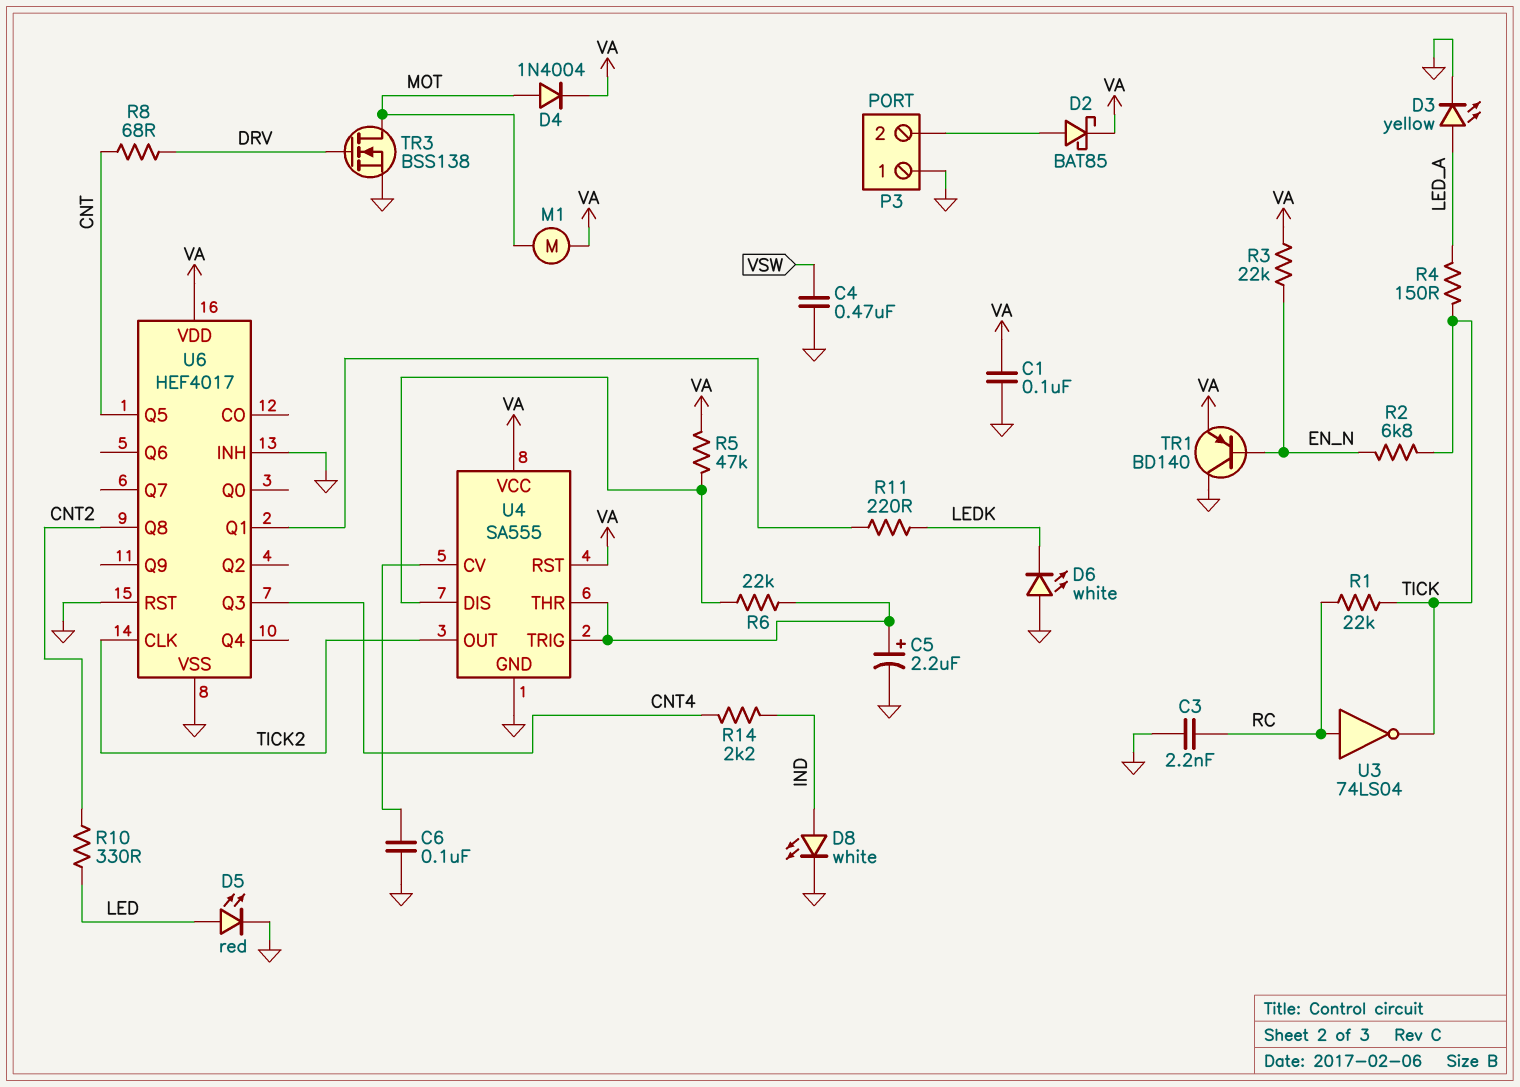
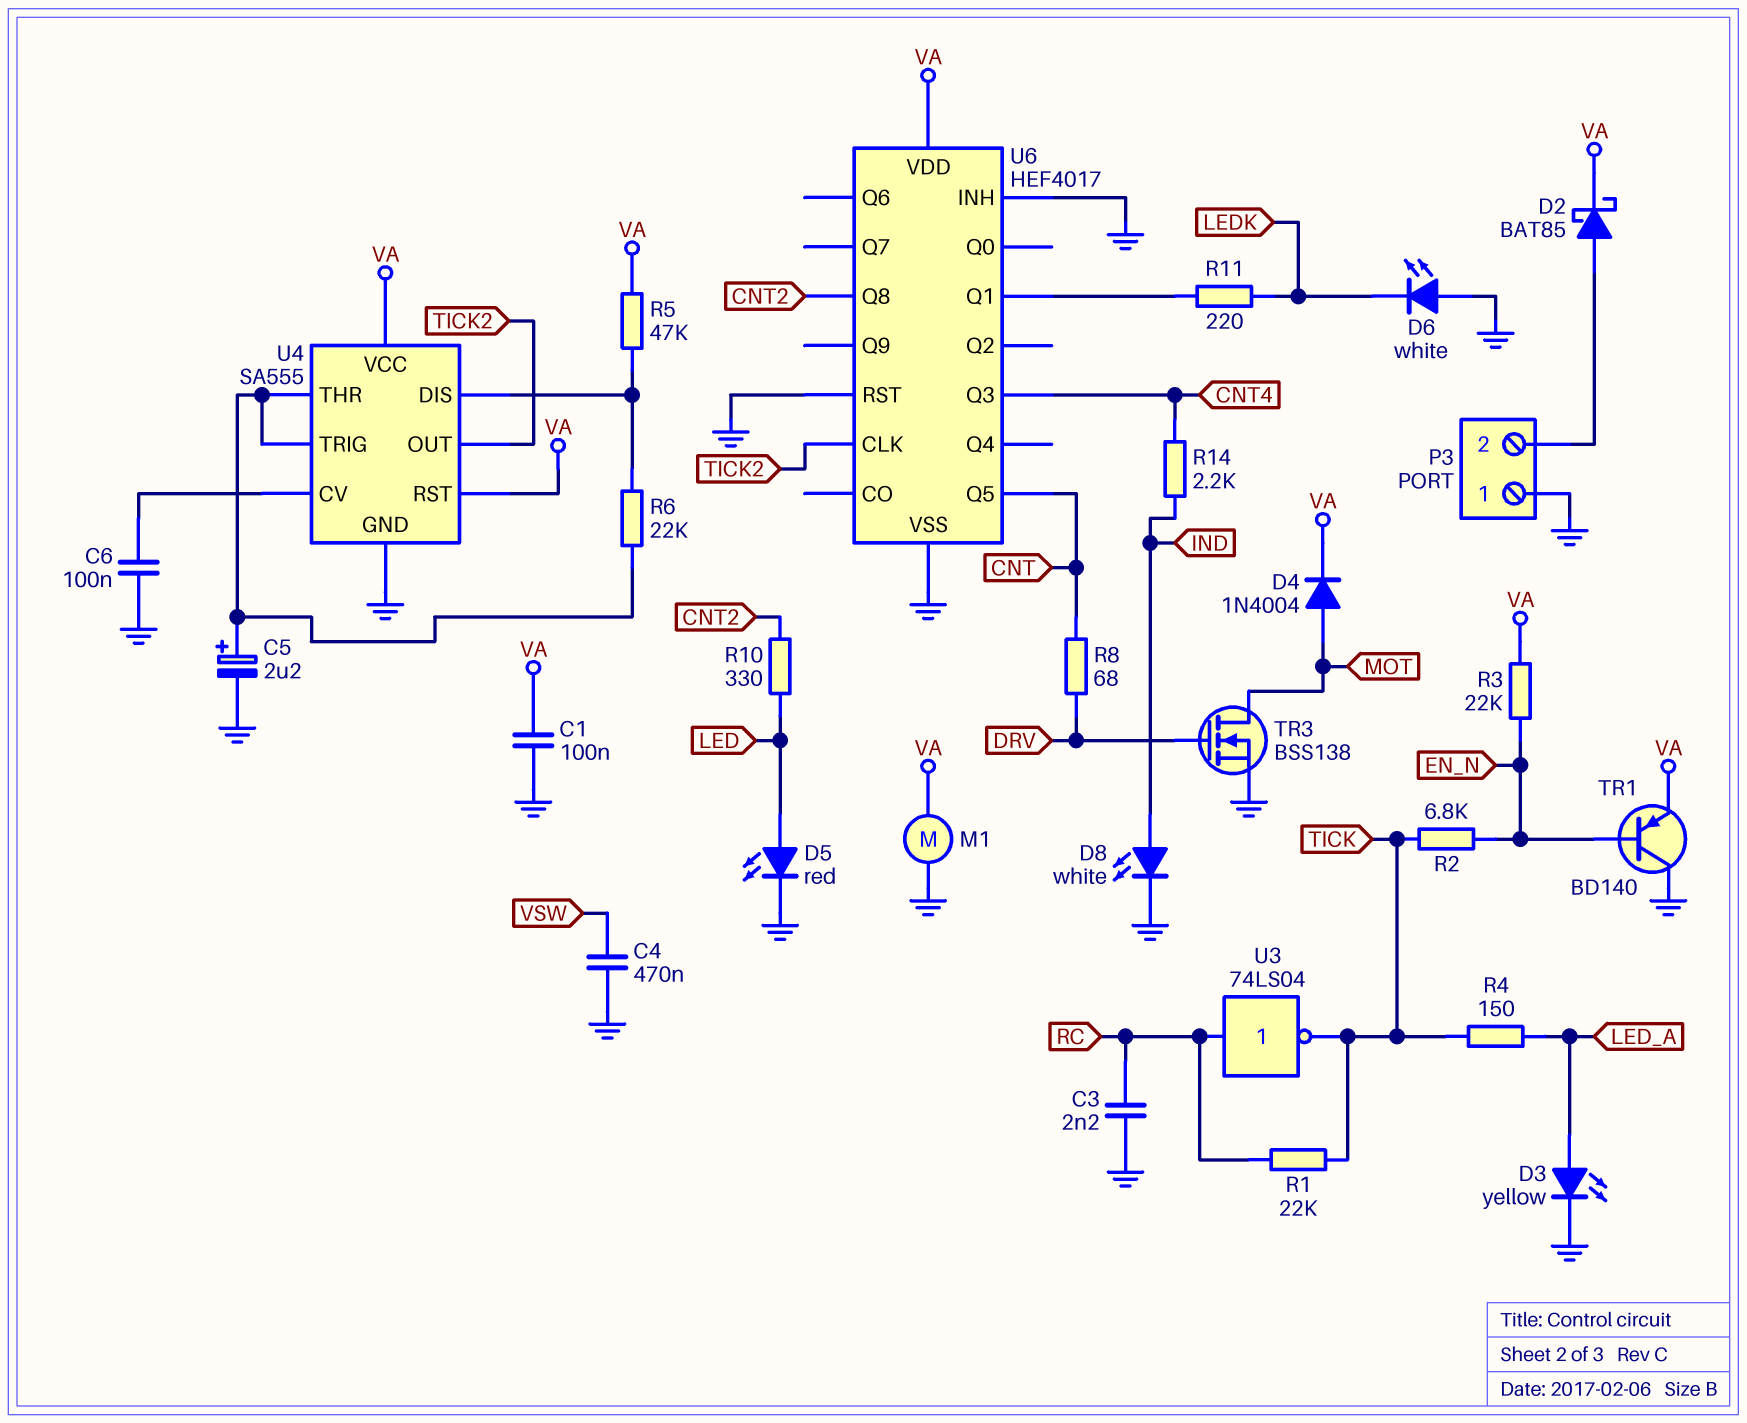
M1: motor (MOT, VA) -> motor (GND, VA)

